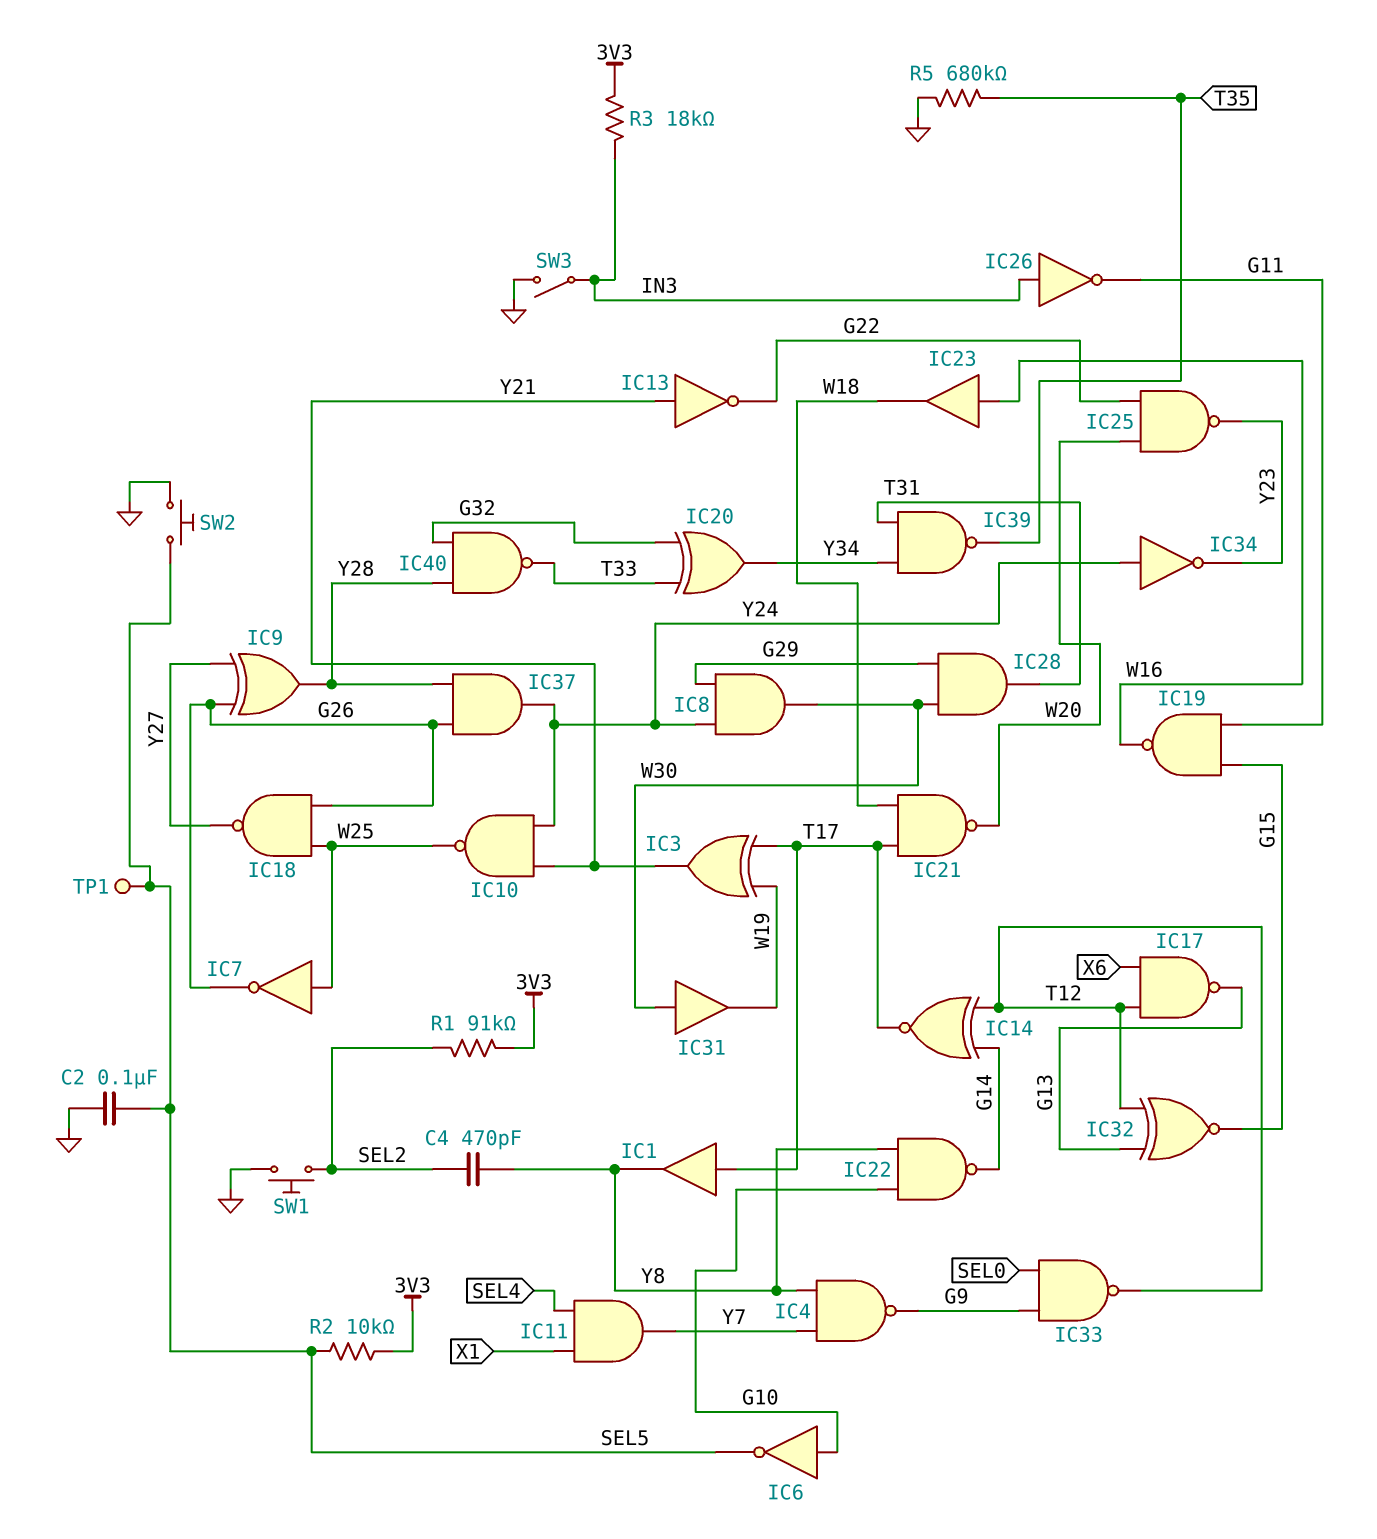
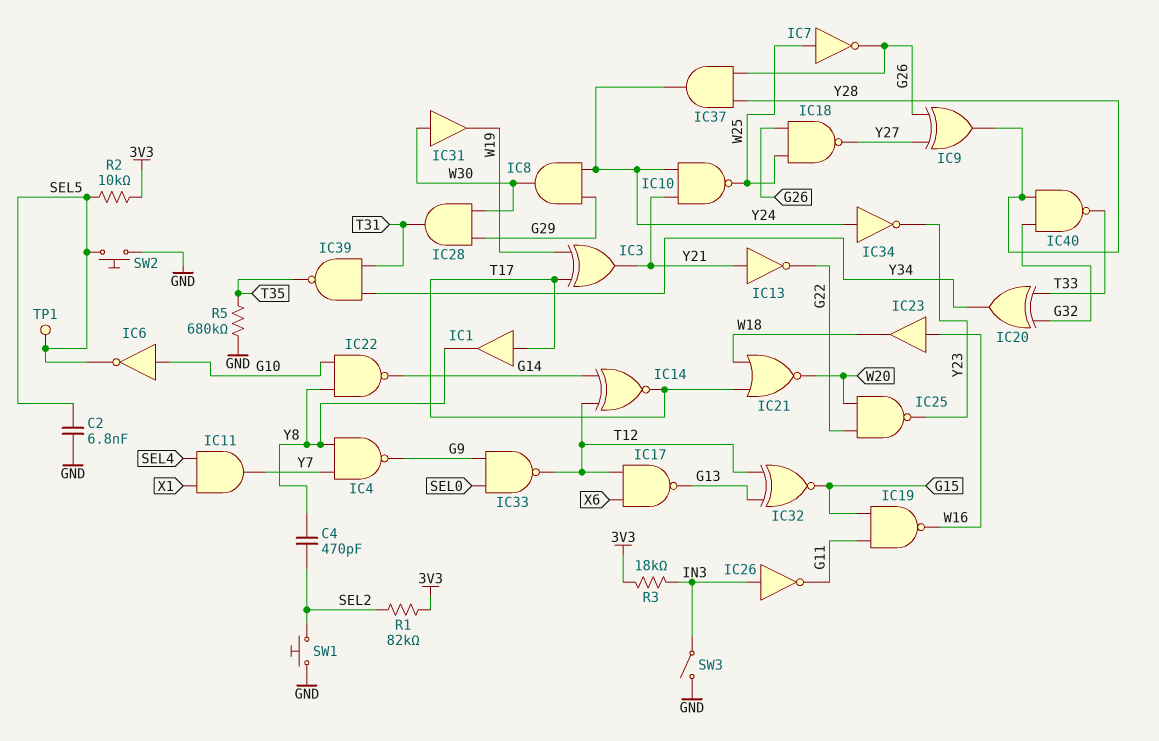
C2: 100nF (GND, SEL5) -> 6.8nF (GND, SEL5)
IC21: NAND (in T17, in W18, out W20) -> NOR (in T17, in W18, out W20)
R1: 91k (3V3, SEL2) -> 82k (3V3, SEL2)

